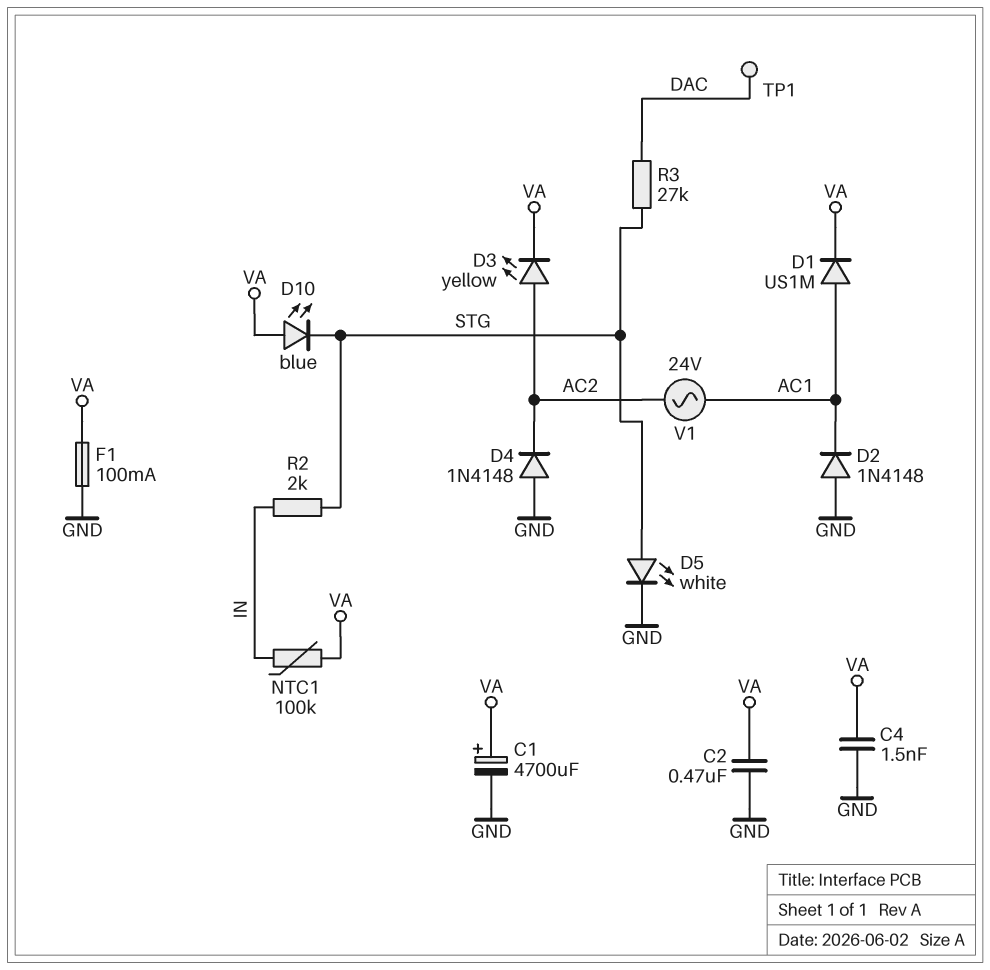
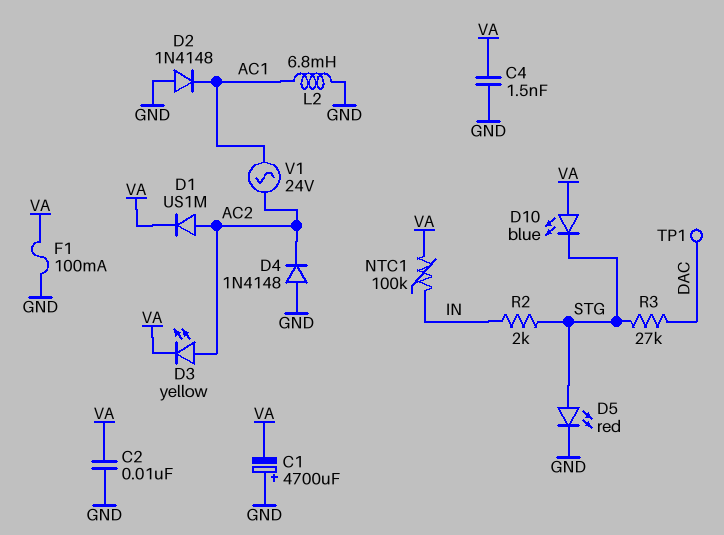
C1: 4700uF (plus VA, minus GND) -> 4700uF (plus GND, minus VA)
C2: 470nF (GND, VA) -> 10nF (GND, VA)
D1: diode US1M (A AC1, K VA) -> diode US1M (A AC2, K VA)
D5: LED white (A STG, K GND) -> LED red (A STG, K GND)
L2: none -> 6.8mH (AC1, GND)

